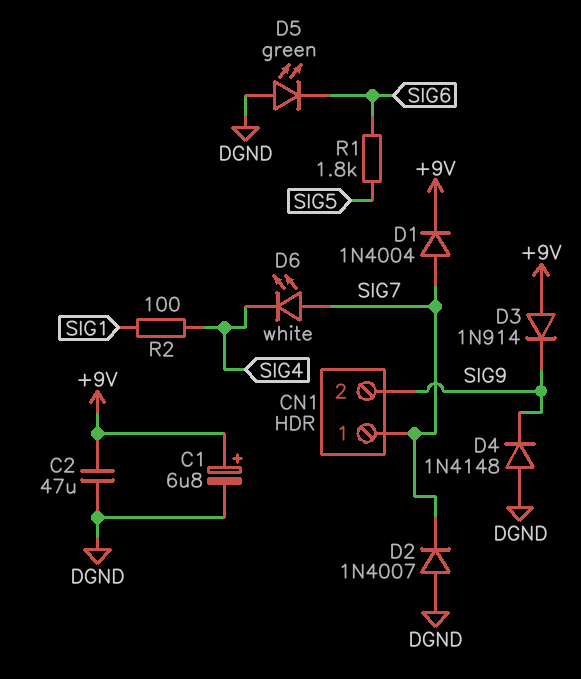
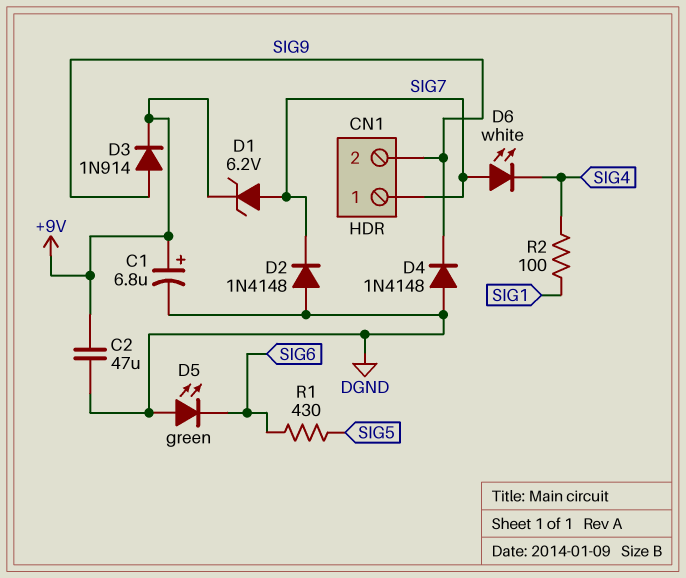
D1: diode 1N4004 (A SIG7, K +9V) -> zener 6.2V (A SIG7, K +9V)
D2: diode 1N4007 (A DGND, K SIG7) -> diode 1N4148 (A DGND, K SIG7)
D3: diode 1N914 (A +9V, K SIG9) -> diode 1N914 (A SIG9, K +9V)
R1: 1.8k (SIG5, SIG6) -> 430 (SIG5, SIG6)

